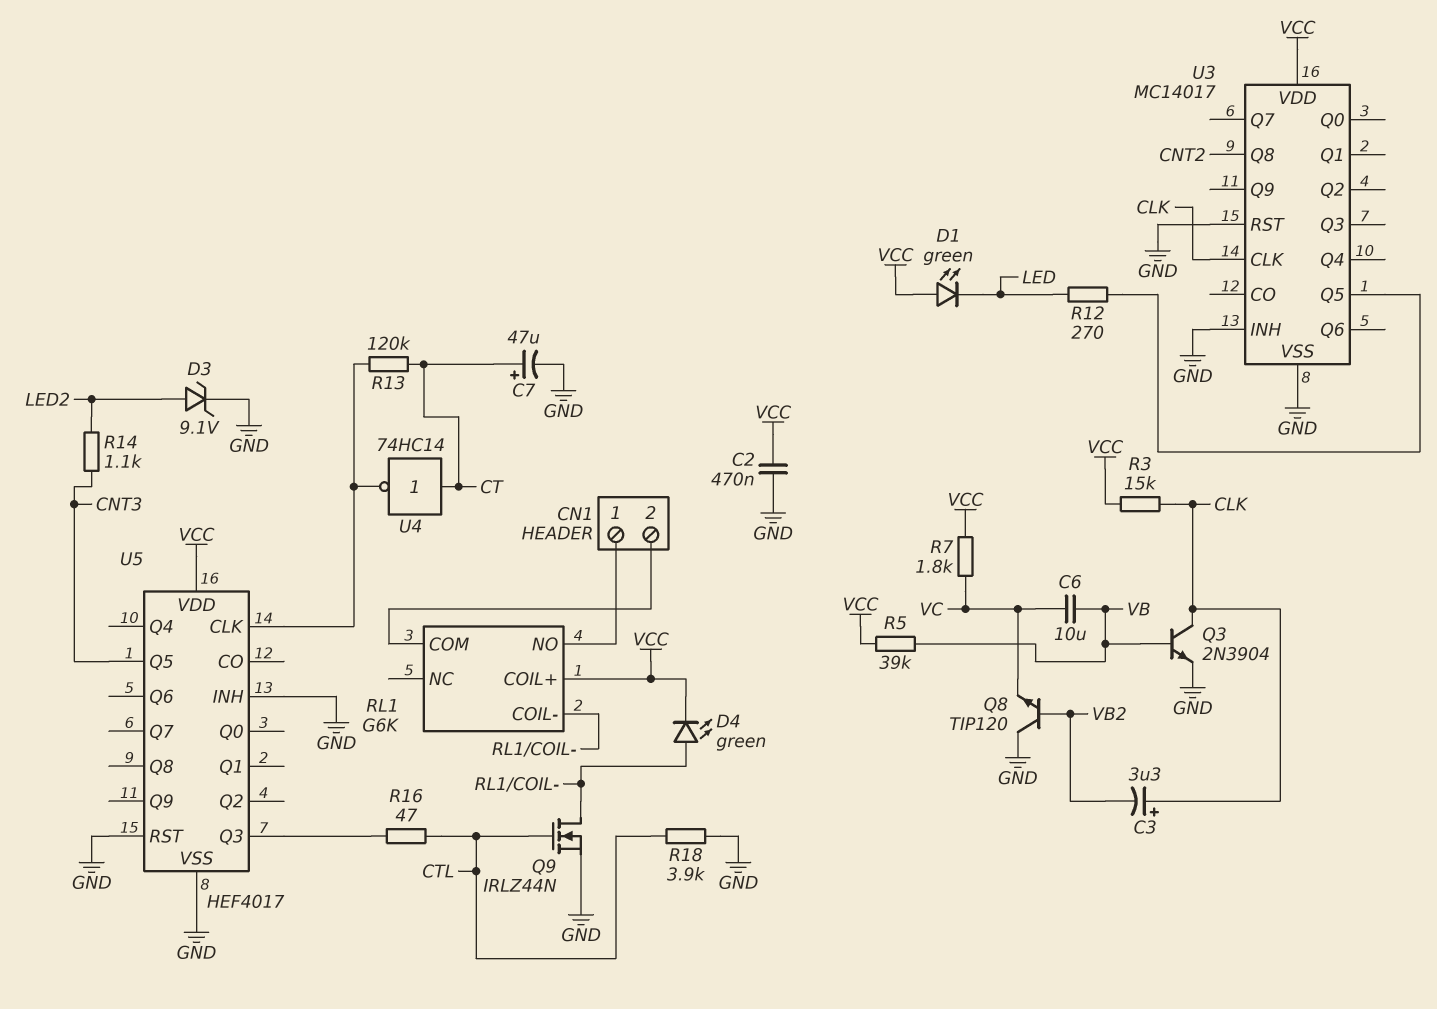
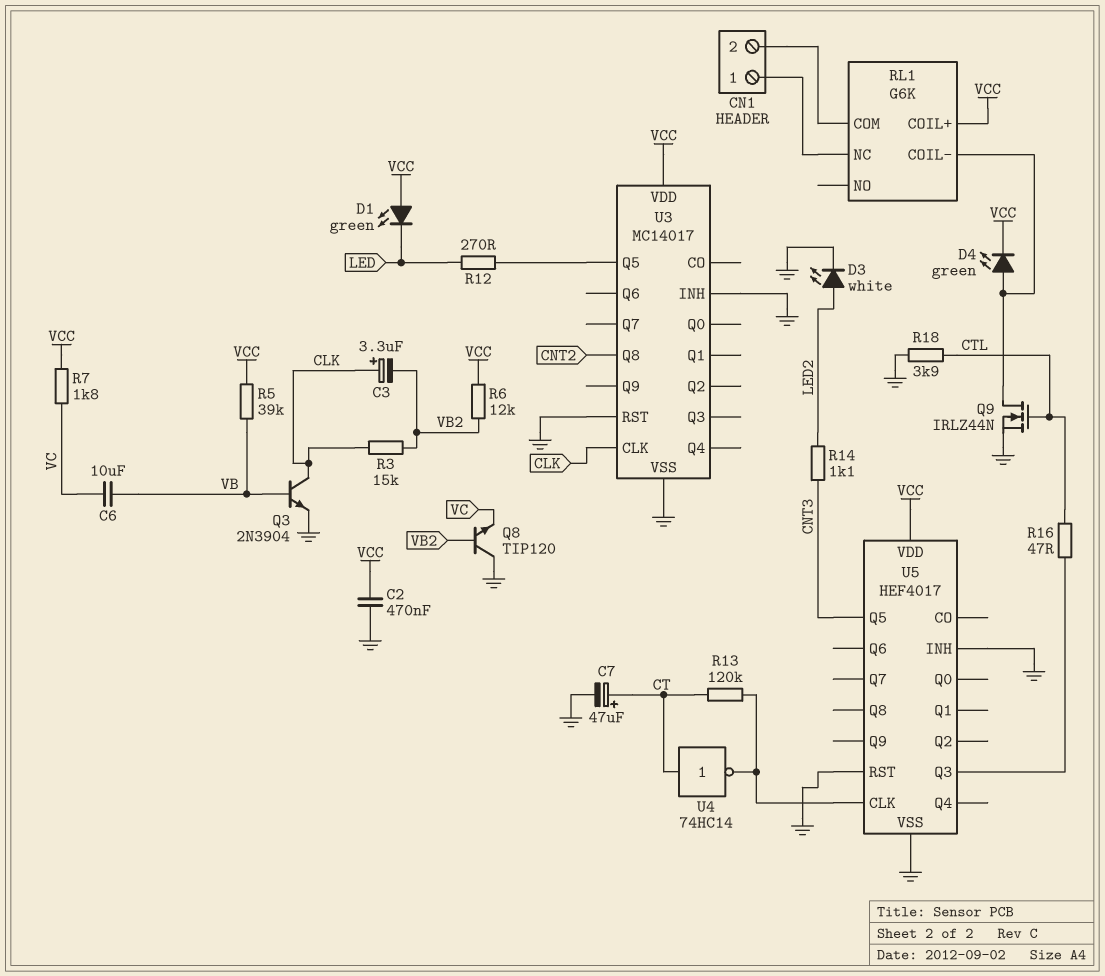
D3: zener 9.1V (A LED2, K GND) -> LED white (A LED2, K GND)
R3: 15k (CLK, VCC) -> 15k (CLK, VB2)
R6: none -> 12k (VB2, VCC)
RL1 pin NC: none -> CN1/1
RL1 pin NO: CN1/1 -> none

